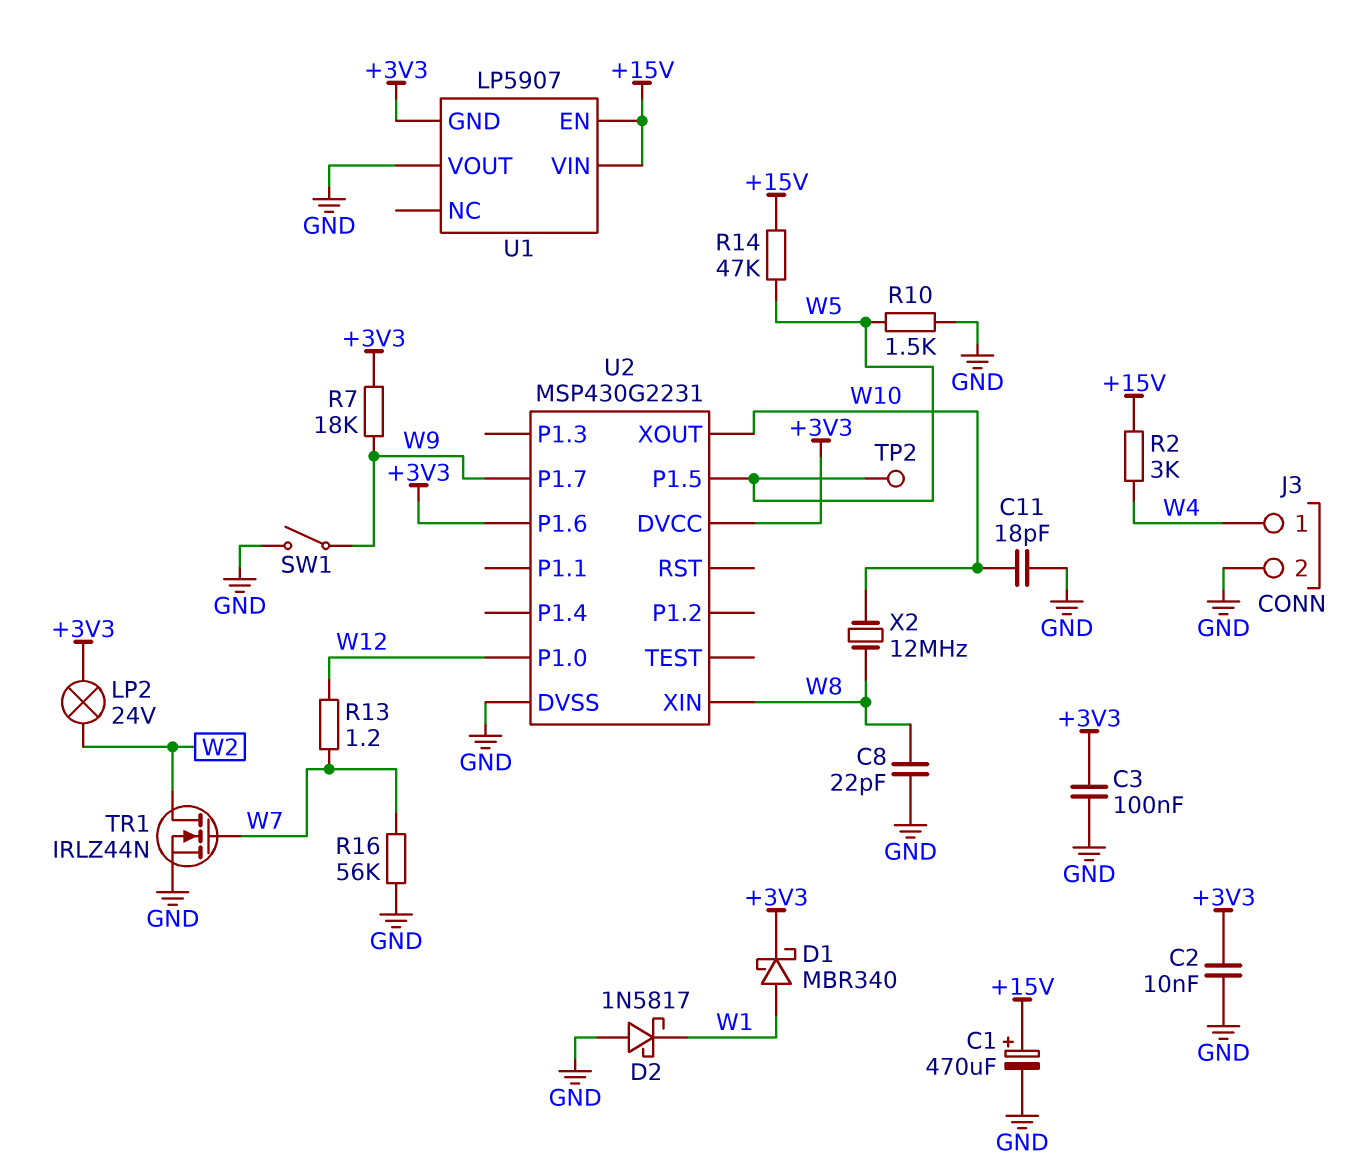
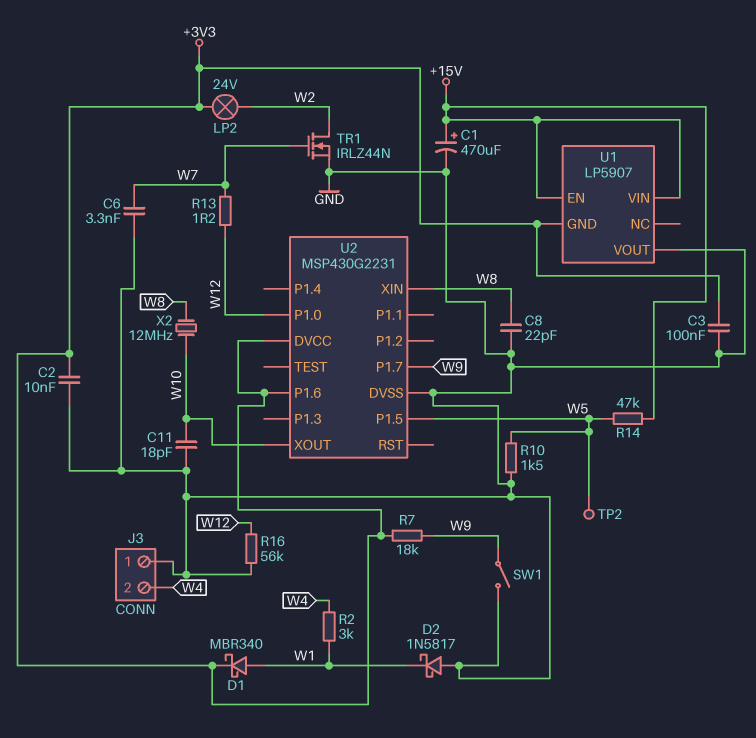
C6: none -> 3.3nF (GND, W7)
J3 pin 1: W4 -> GND
J3 pin 2: GND -> W4
R2: 3k (+15V, W4) -> 3k (W1, W4)
R16: 56k (GND, W7) -> 56k (GND, W12)

